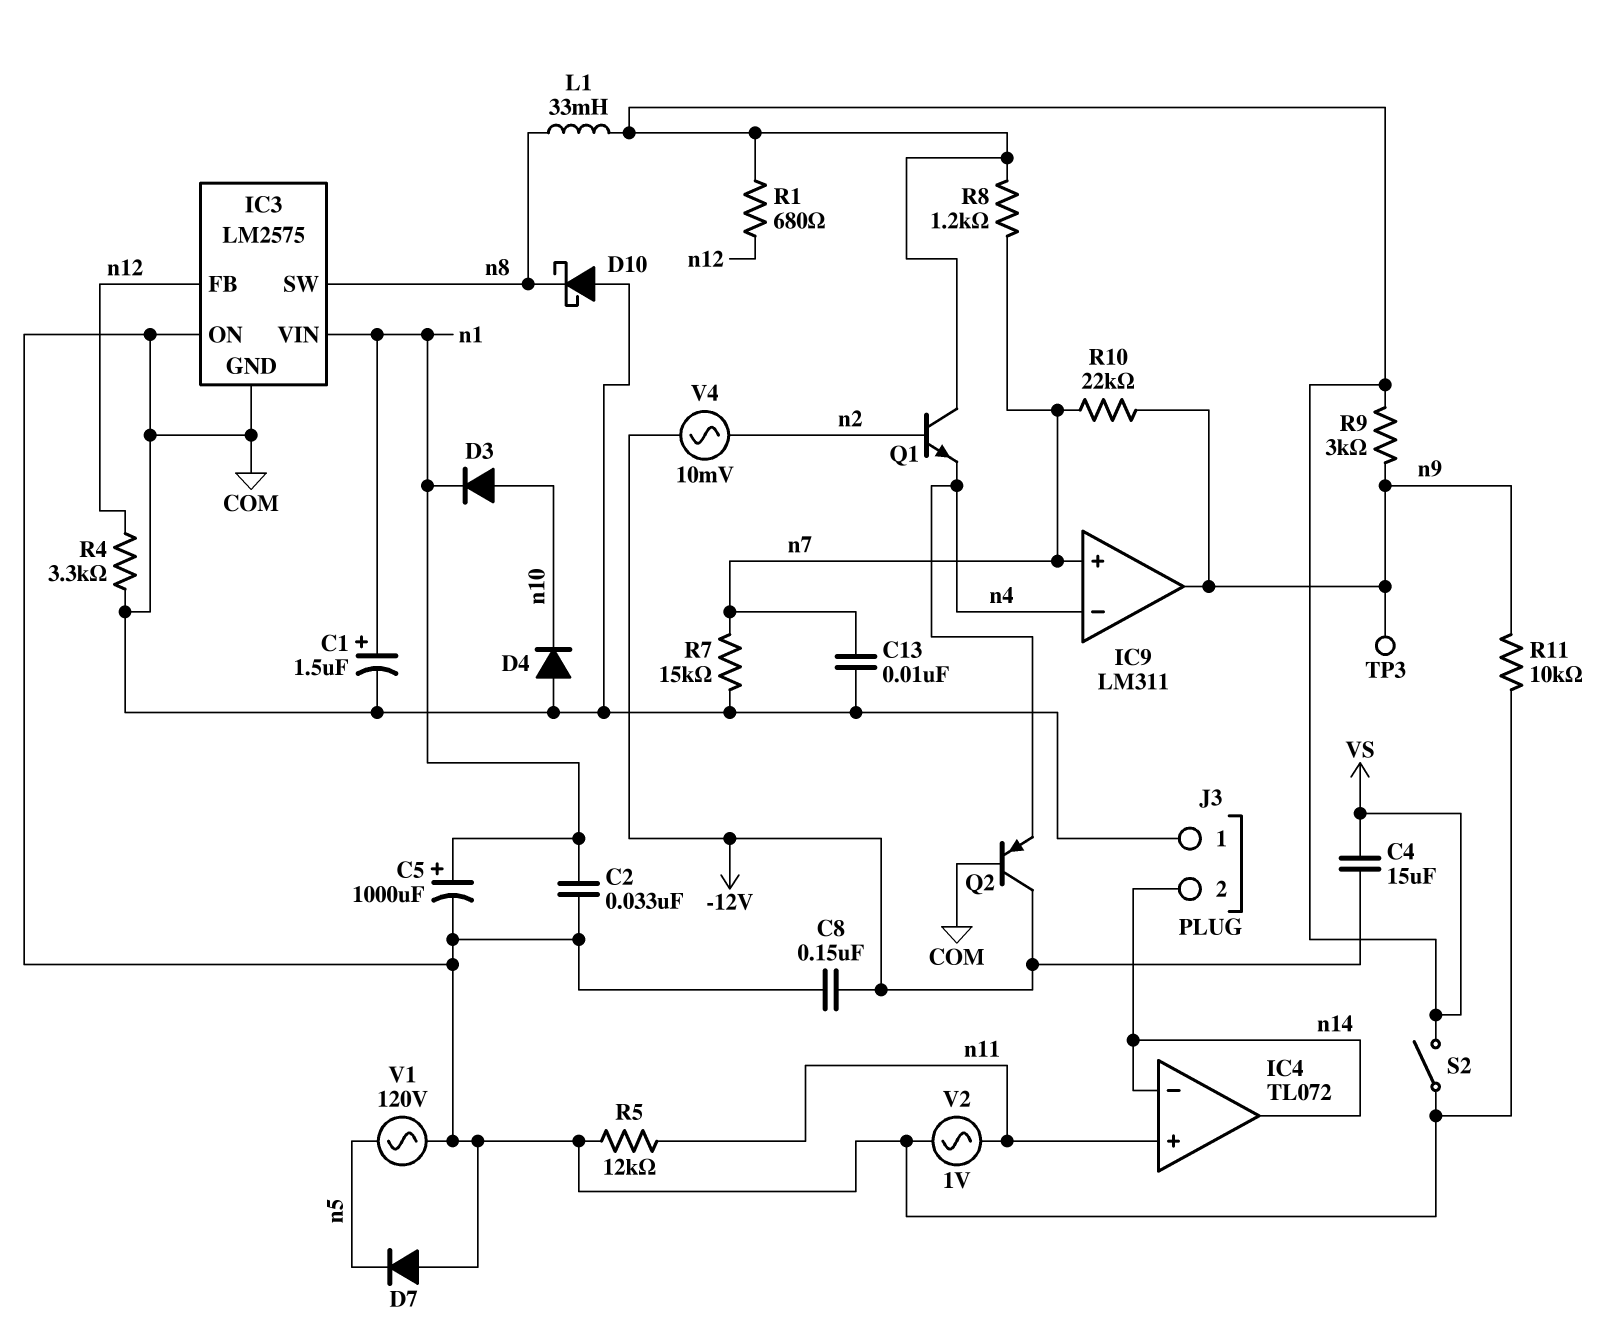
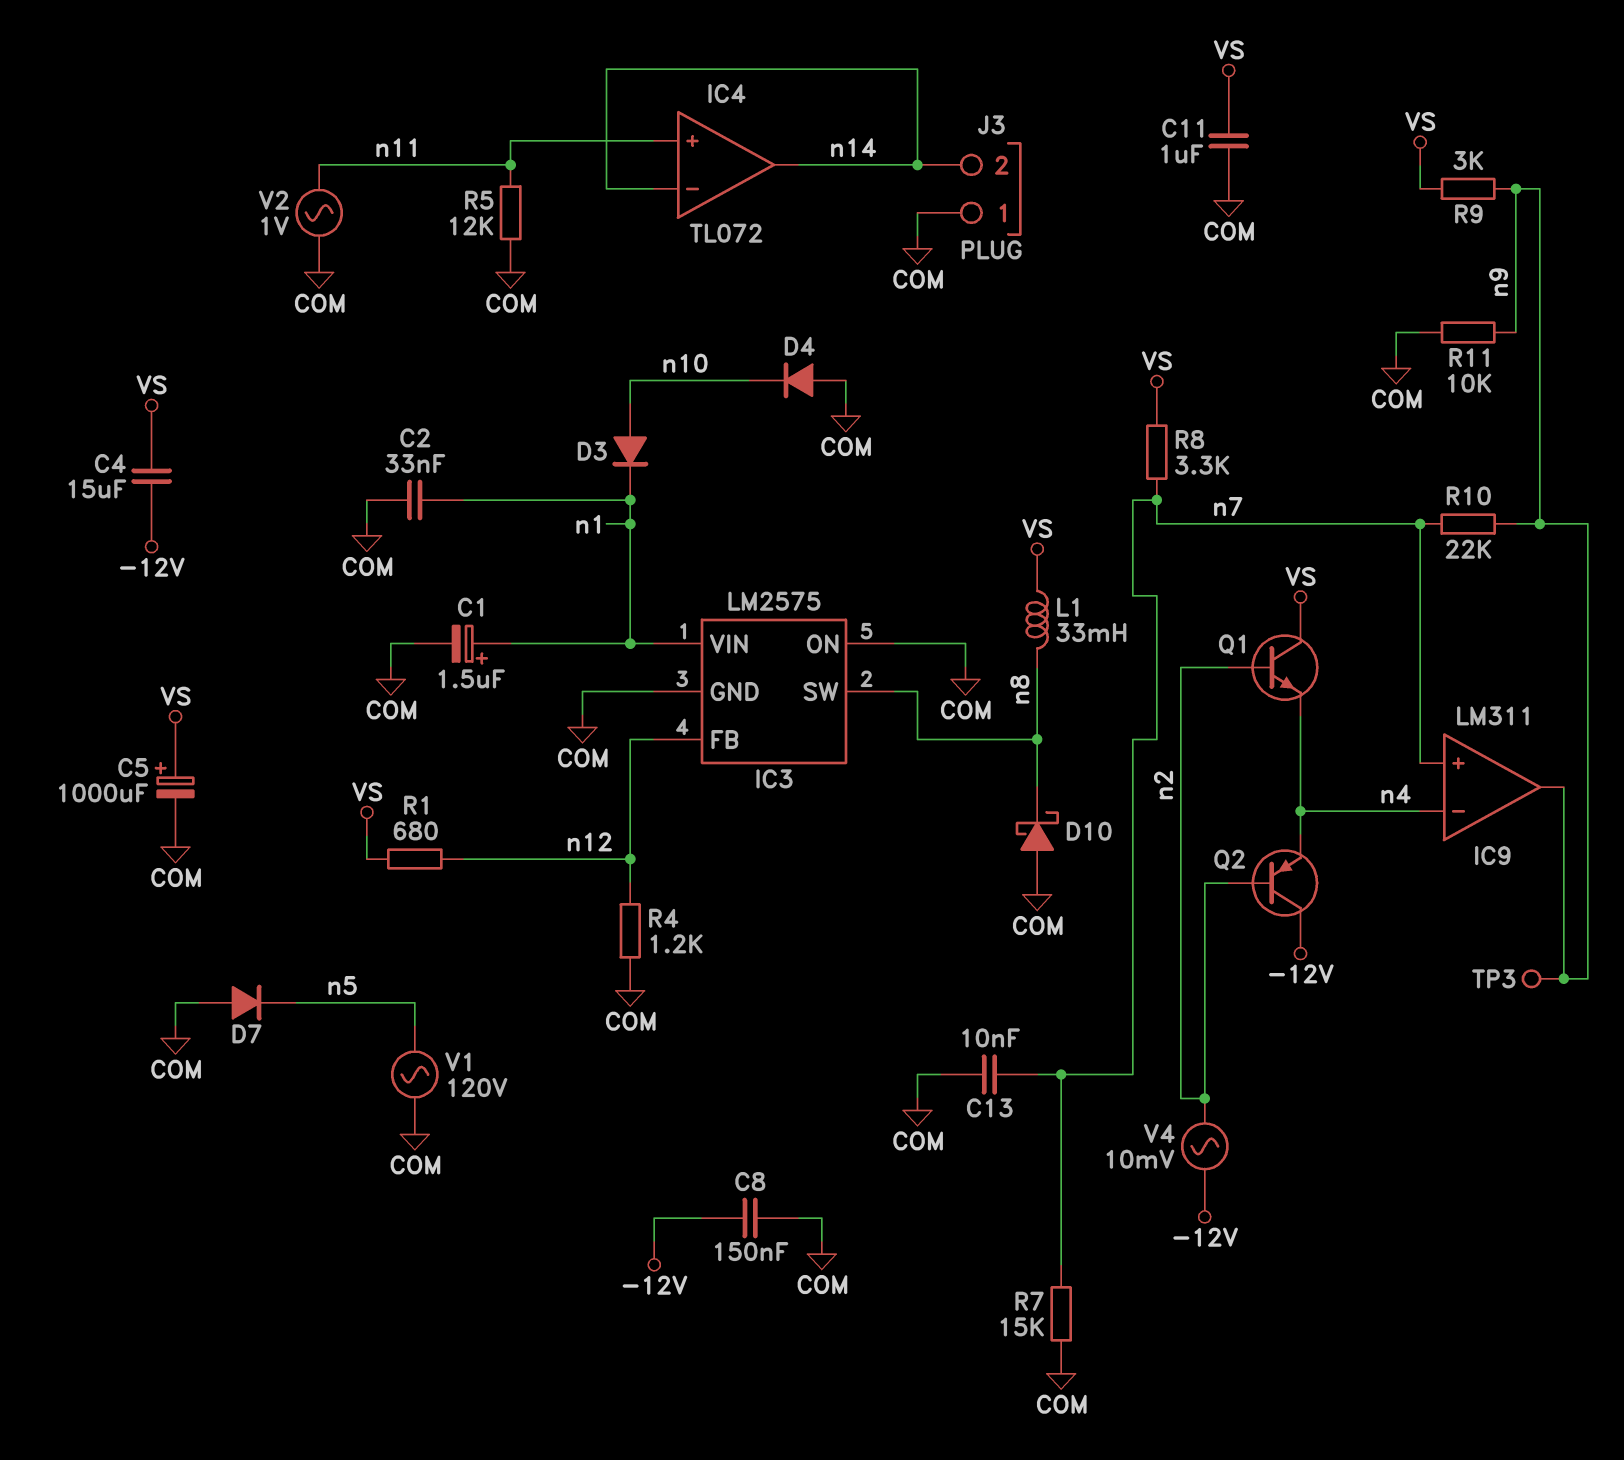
C5: 1000uF (plus n1, minus COM) -> 1000uF (plus VS, minus COM)
C11: none -> 1uF (COM, VS)
Q2: PNP (B COM, C -12V, E n4) -> PNP (B n2, C -12V, E n4)
R4: 3.3k (COM, n12) -> 1.2k (COM, n12)
R8: 1.2k (VS, n7) -> 3.3k (VS, n7)
S2: switch (COM, VS) -> none

